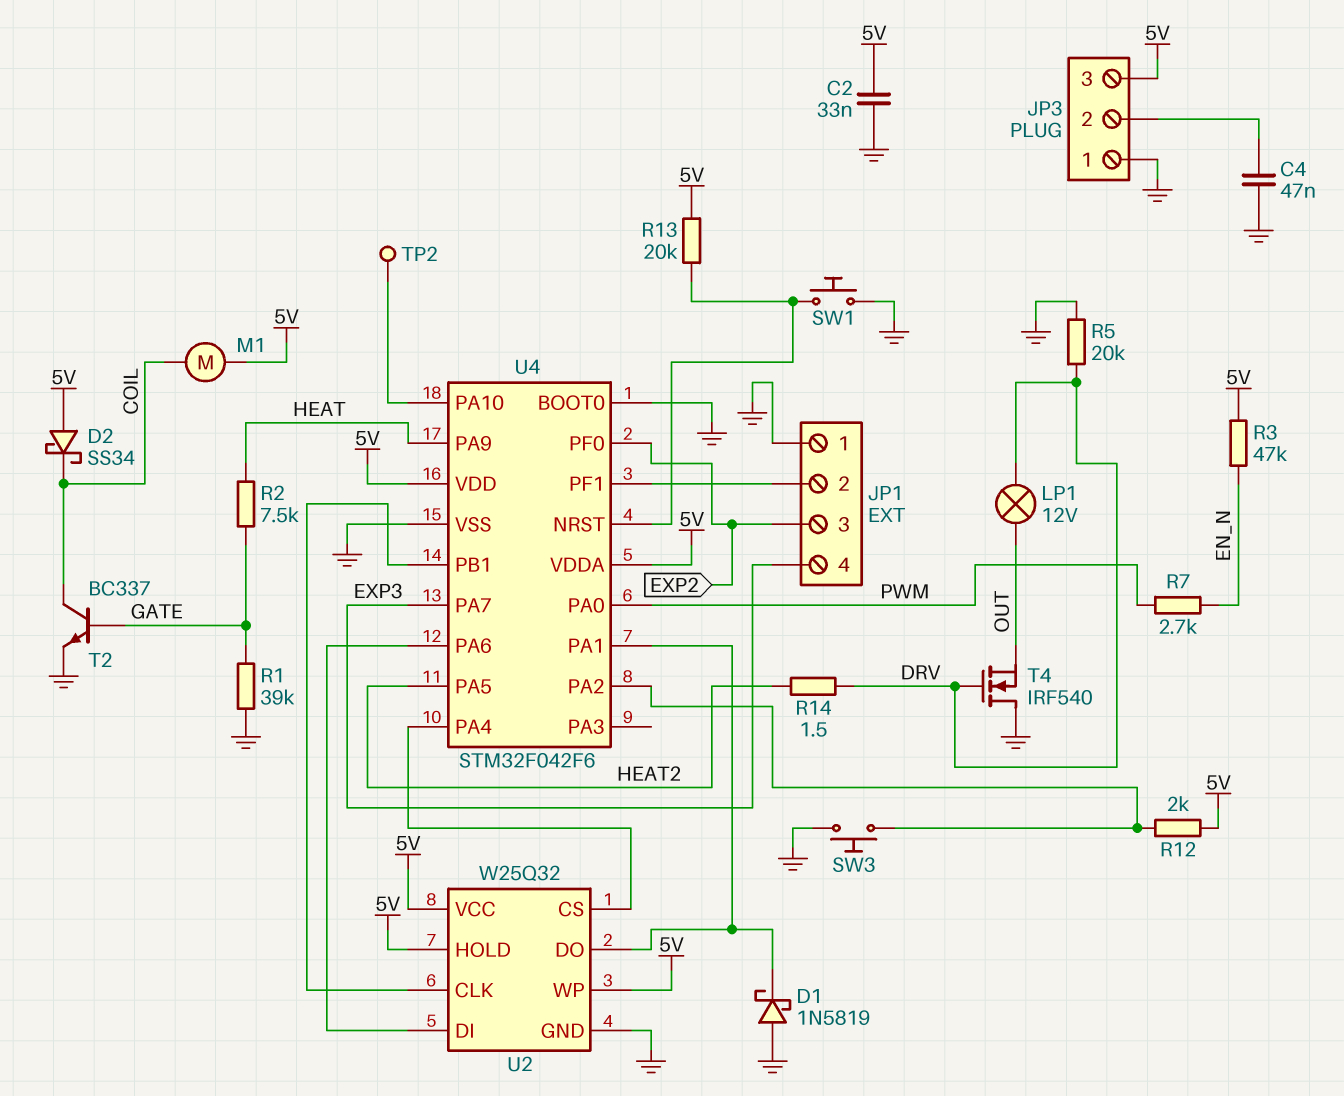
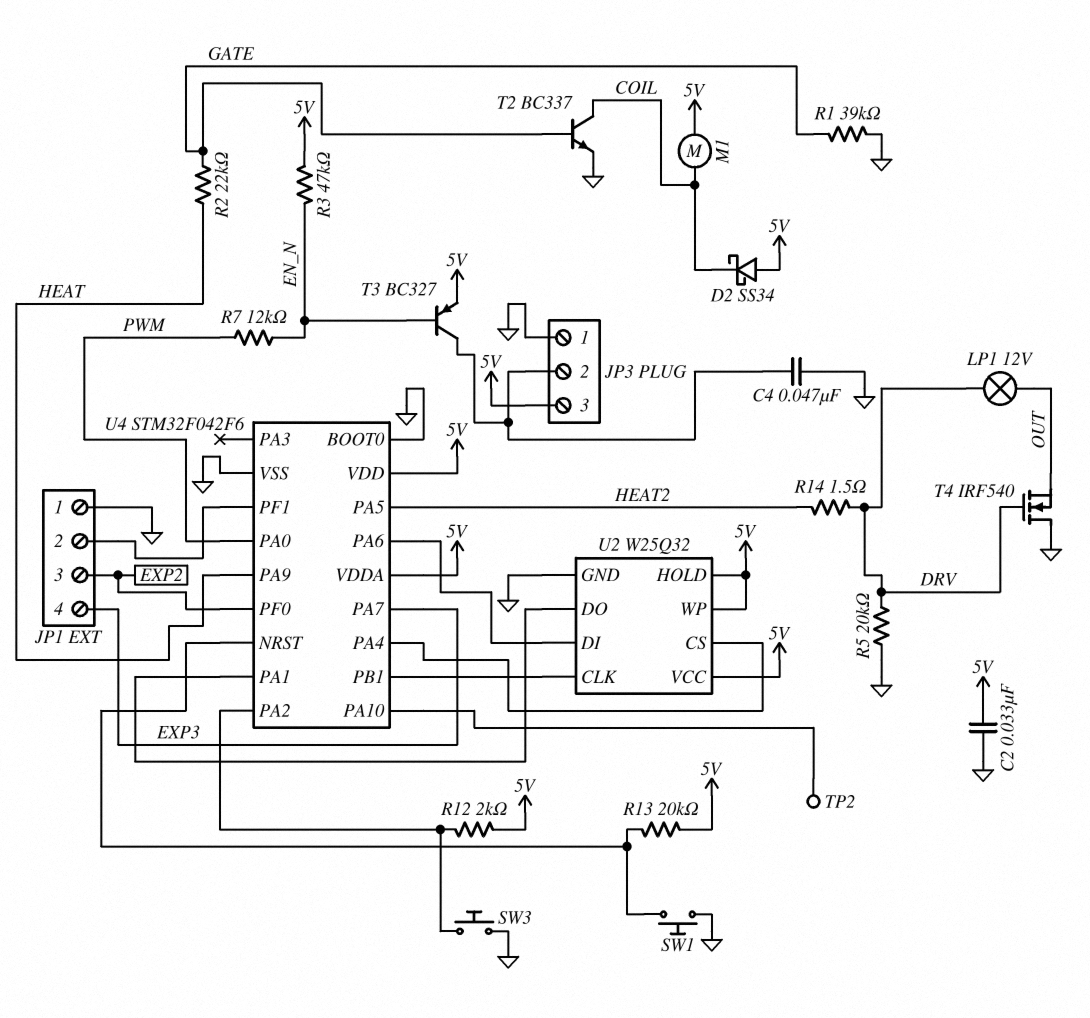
D1: schottky 1N5819 (A GND, K U2/DO) -> none
R2: 7.5k (GATE, HEAT) -> 22k (GATE, HEAT)
R7: 2.7k (EN_N, PWM) -> 12k (EN_N, PWM)
T3: none -> PNP BC327 (B EN_N, C JP3/2, E 5V)

